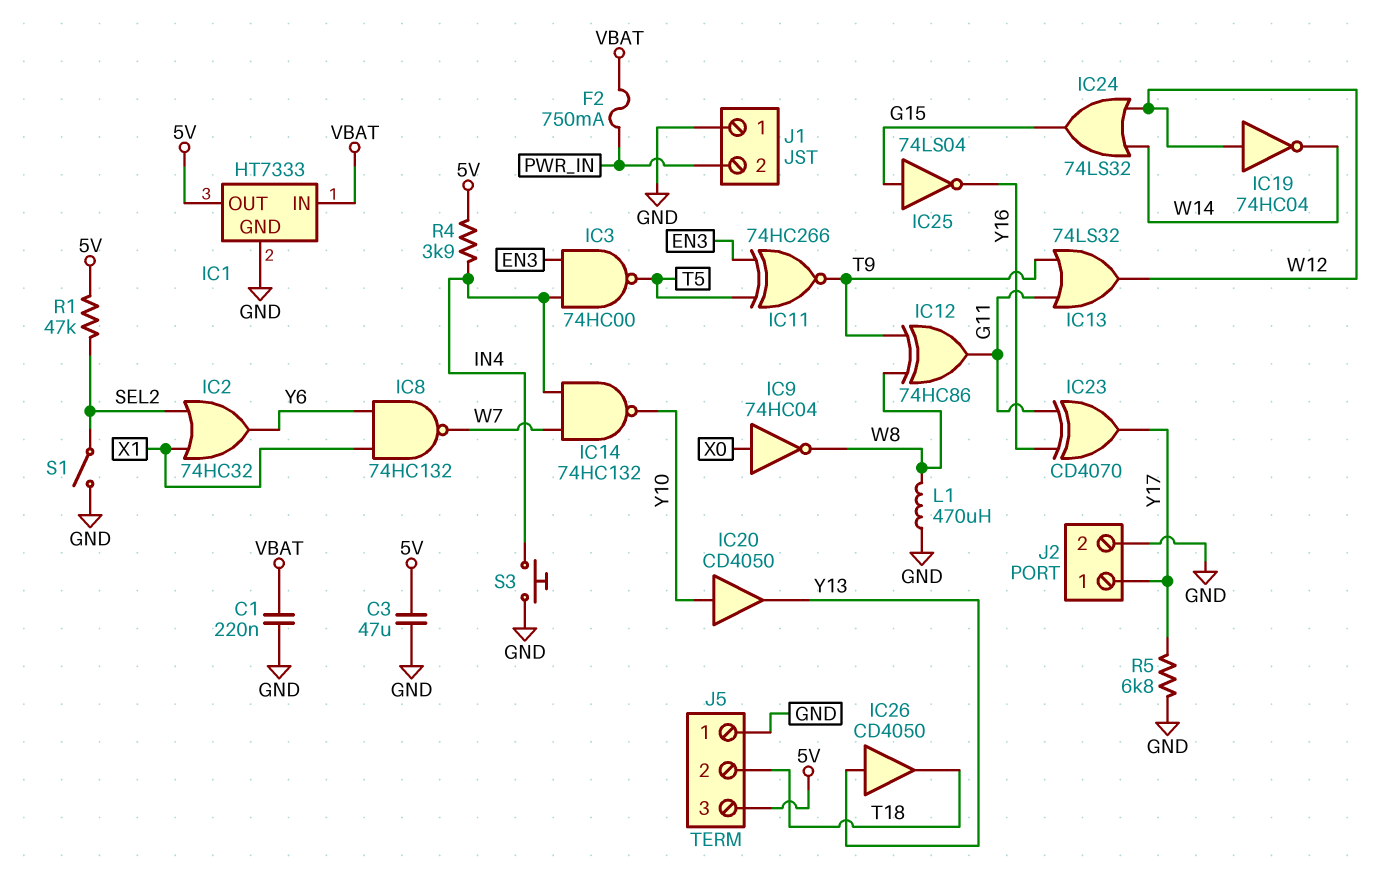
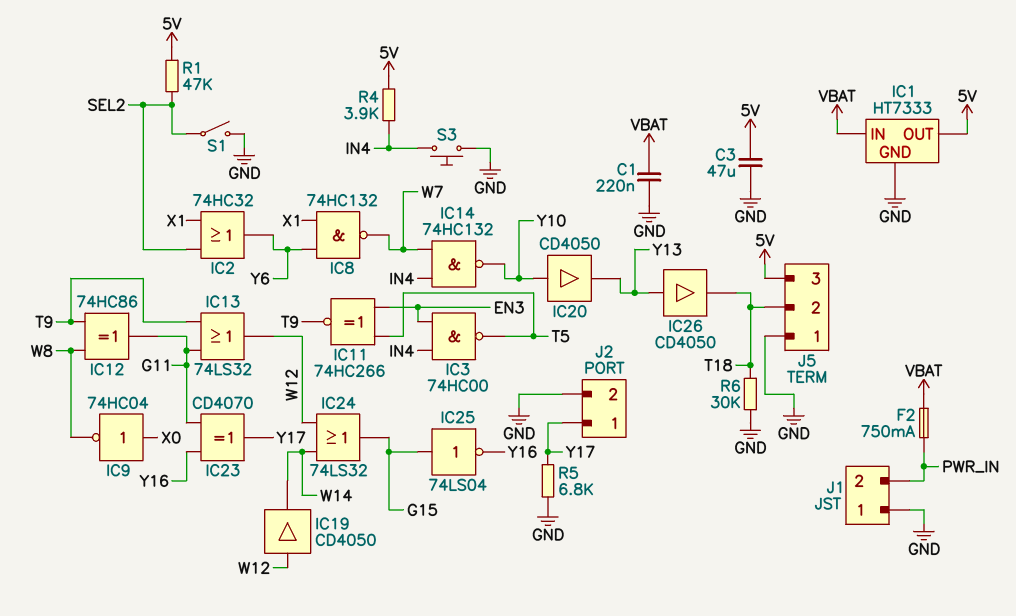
IC19: NOT 74HC04 (in W12, out W14) -> buffer CD4050 (in W12, out W14)
L1: 470uH (GND, W8) -> none
R6: none -> 30k (GND, T18)

